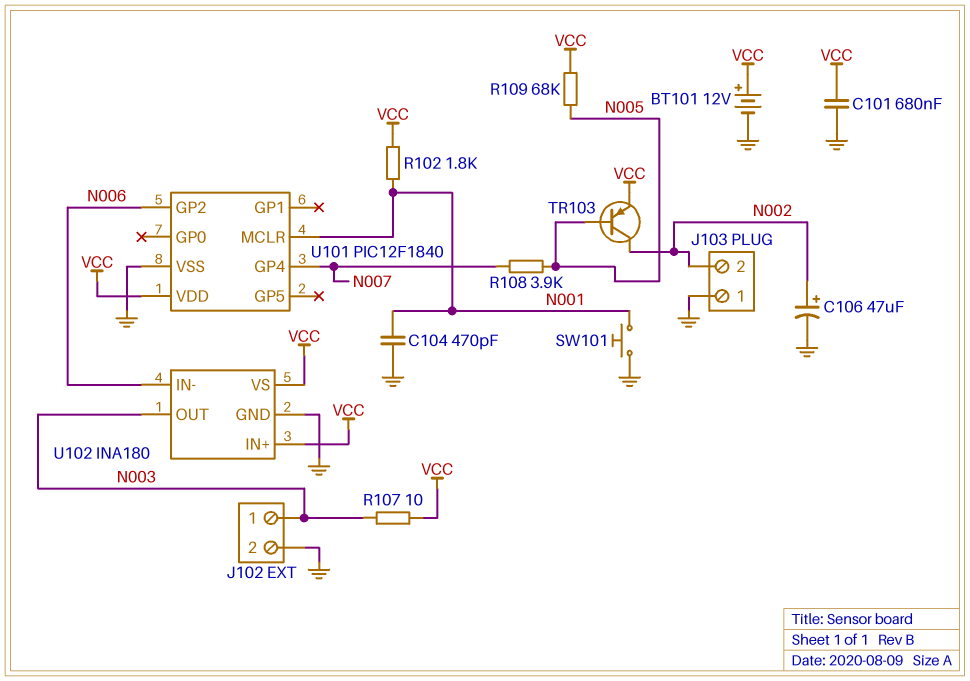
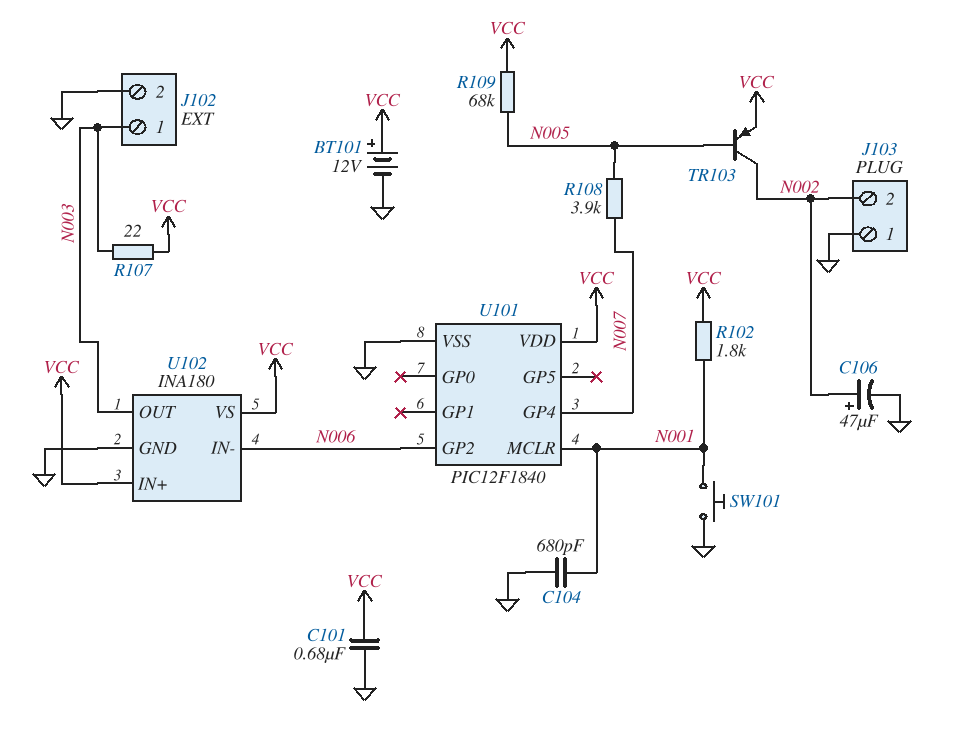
C104: 470pF (GND, N001) -> 680pF (GND, N001)
R107: 10 (N003, VCC) -> 22 (N003, VCC)

